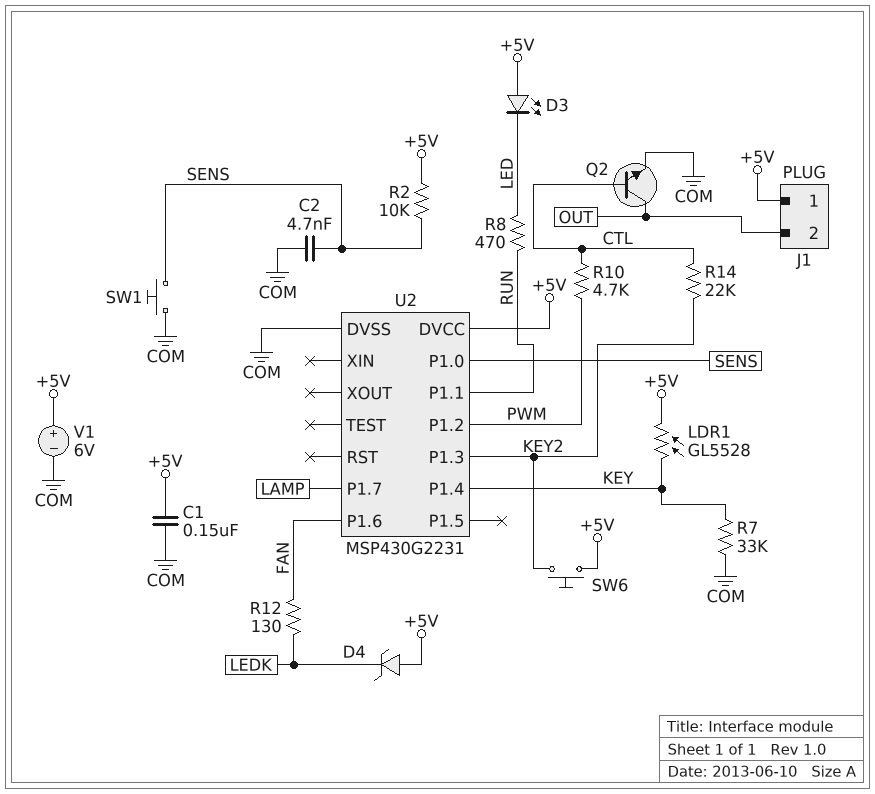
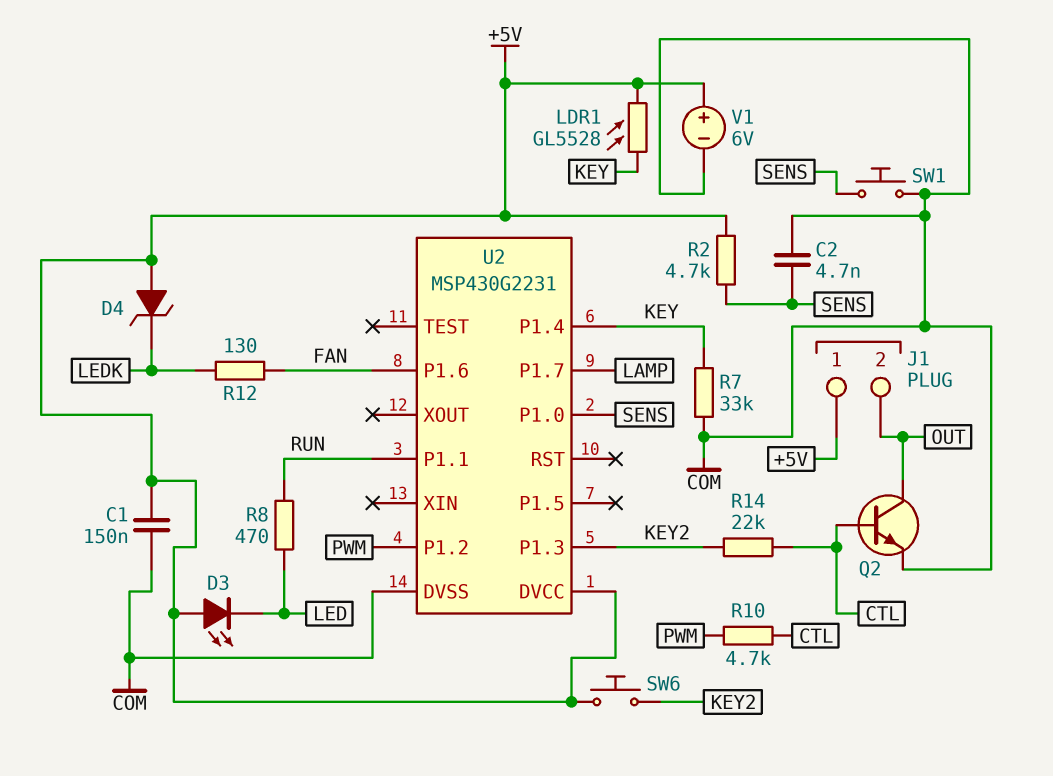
R2: 10k (+5V, SENS) -> 4.7k (+5V, SENS)

